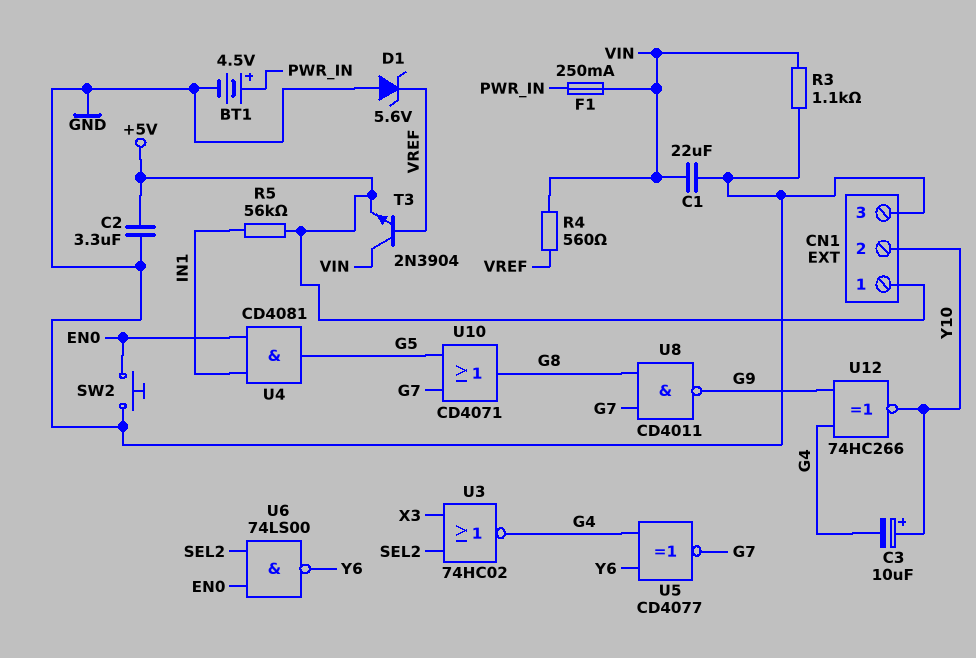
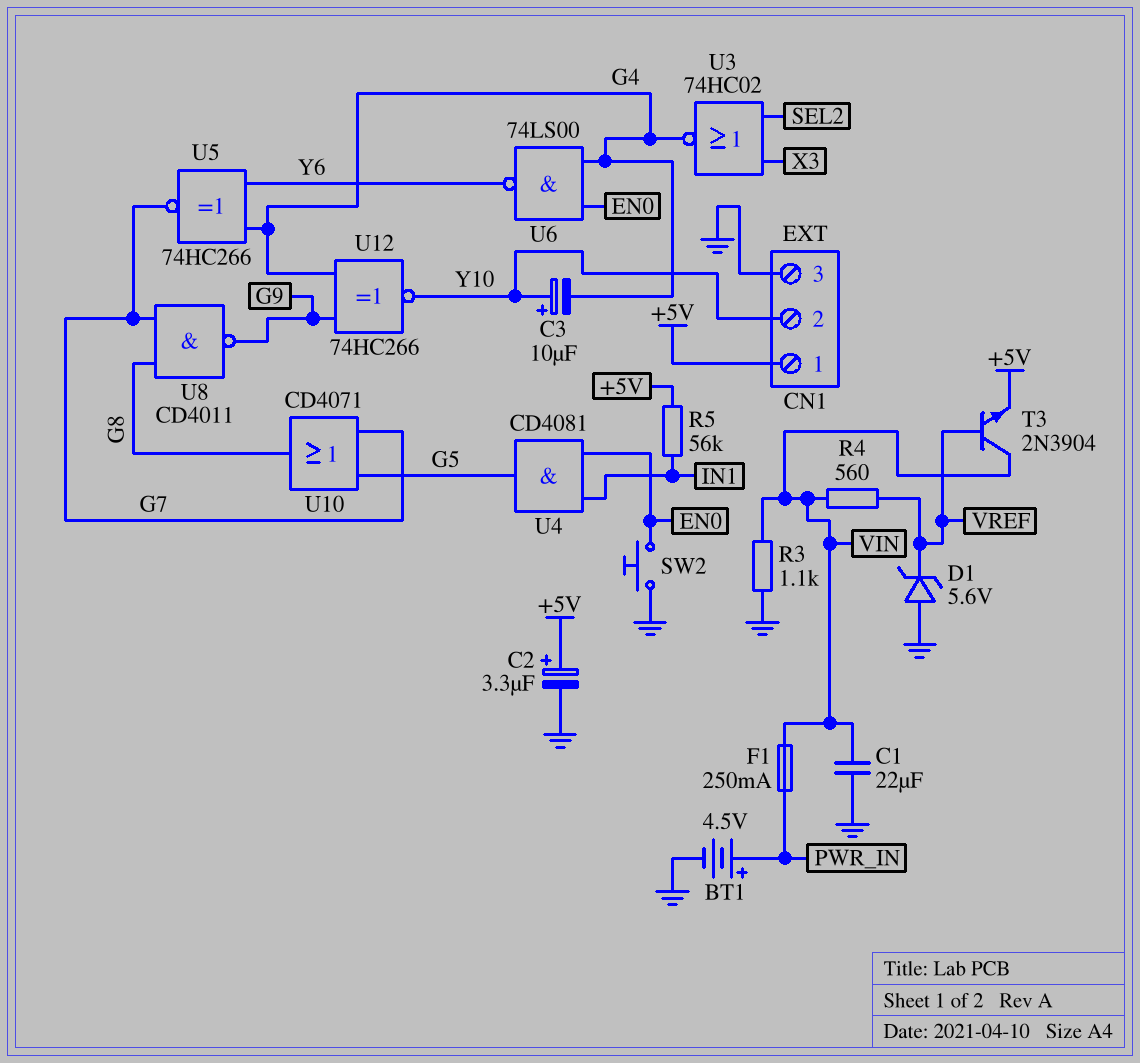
C2: 3.3uF (+5V, GND) -> 3.3uF (plus +5V, minus GND)
U5: XNOR CD4077 (in G4, in Y6, out G7) -> XNOR 74HC266 (in G4, in Y6, out G7)
U6: NAND 74LS00 (in EN0, in SEL2, out Y6) -> NAND 74LS00 (in EN0, in G4, out Y6)

